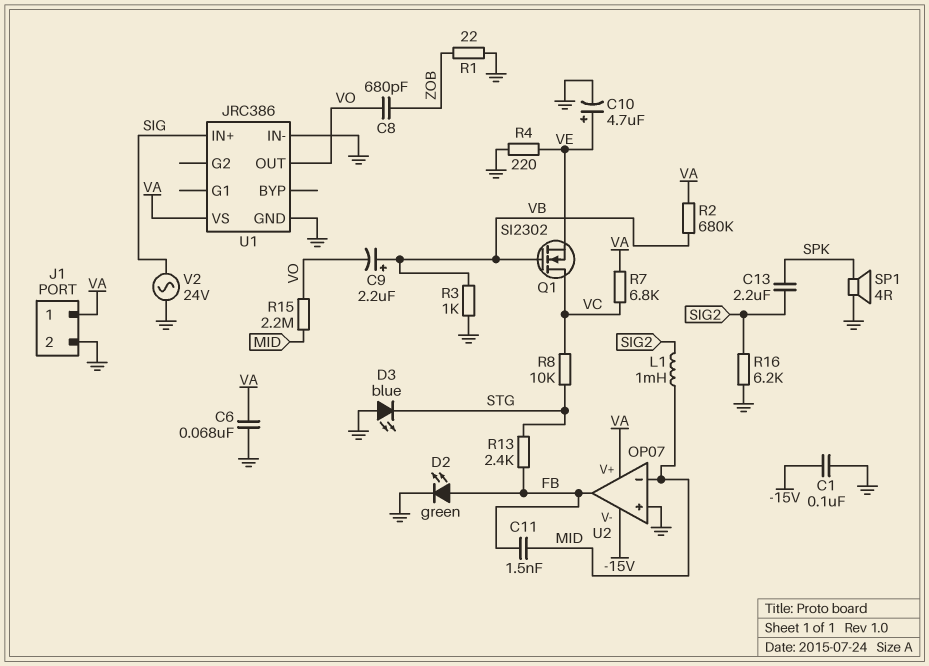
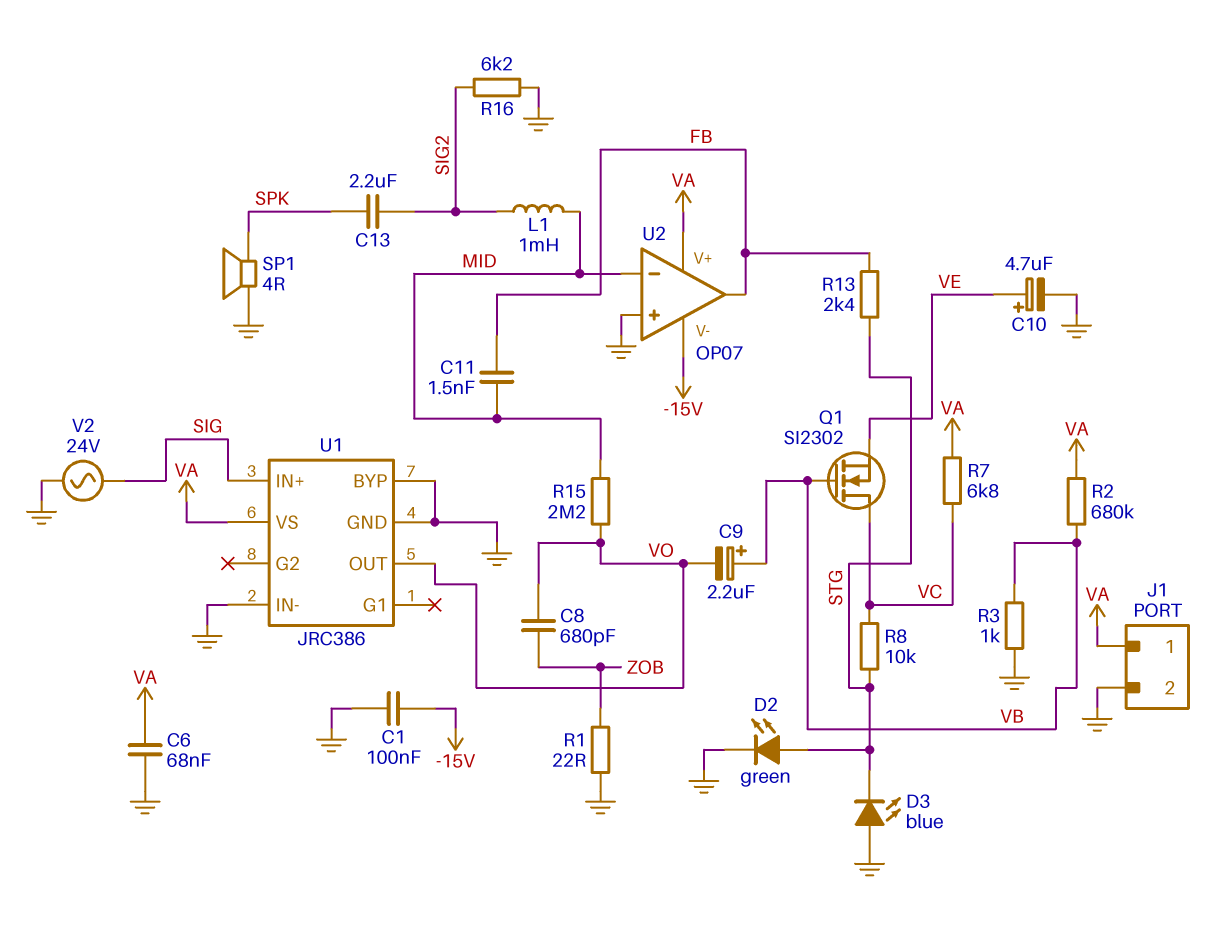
D2: LED green (A FB, K GND) -> LED green (A STG, K GND)
R4: 220 (GND, VE) -> none
U1 pin BYP: none -> GND

